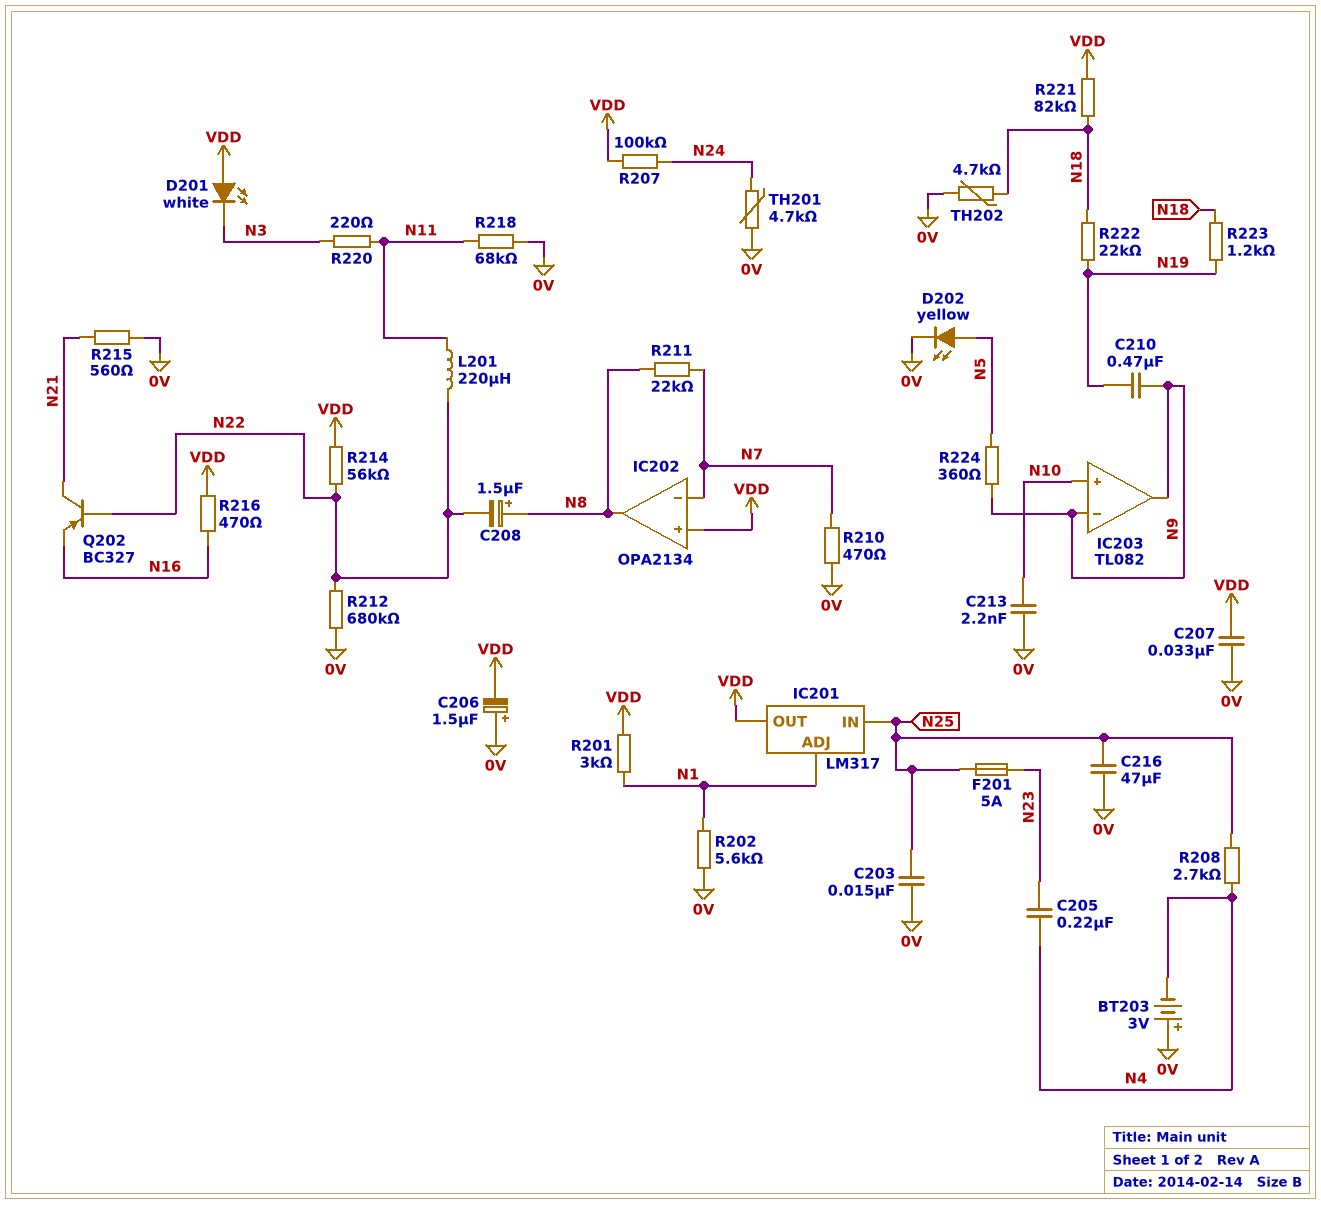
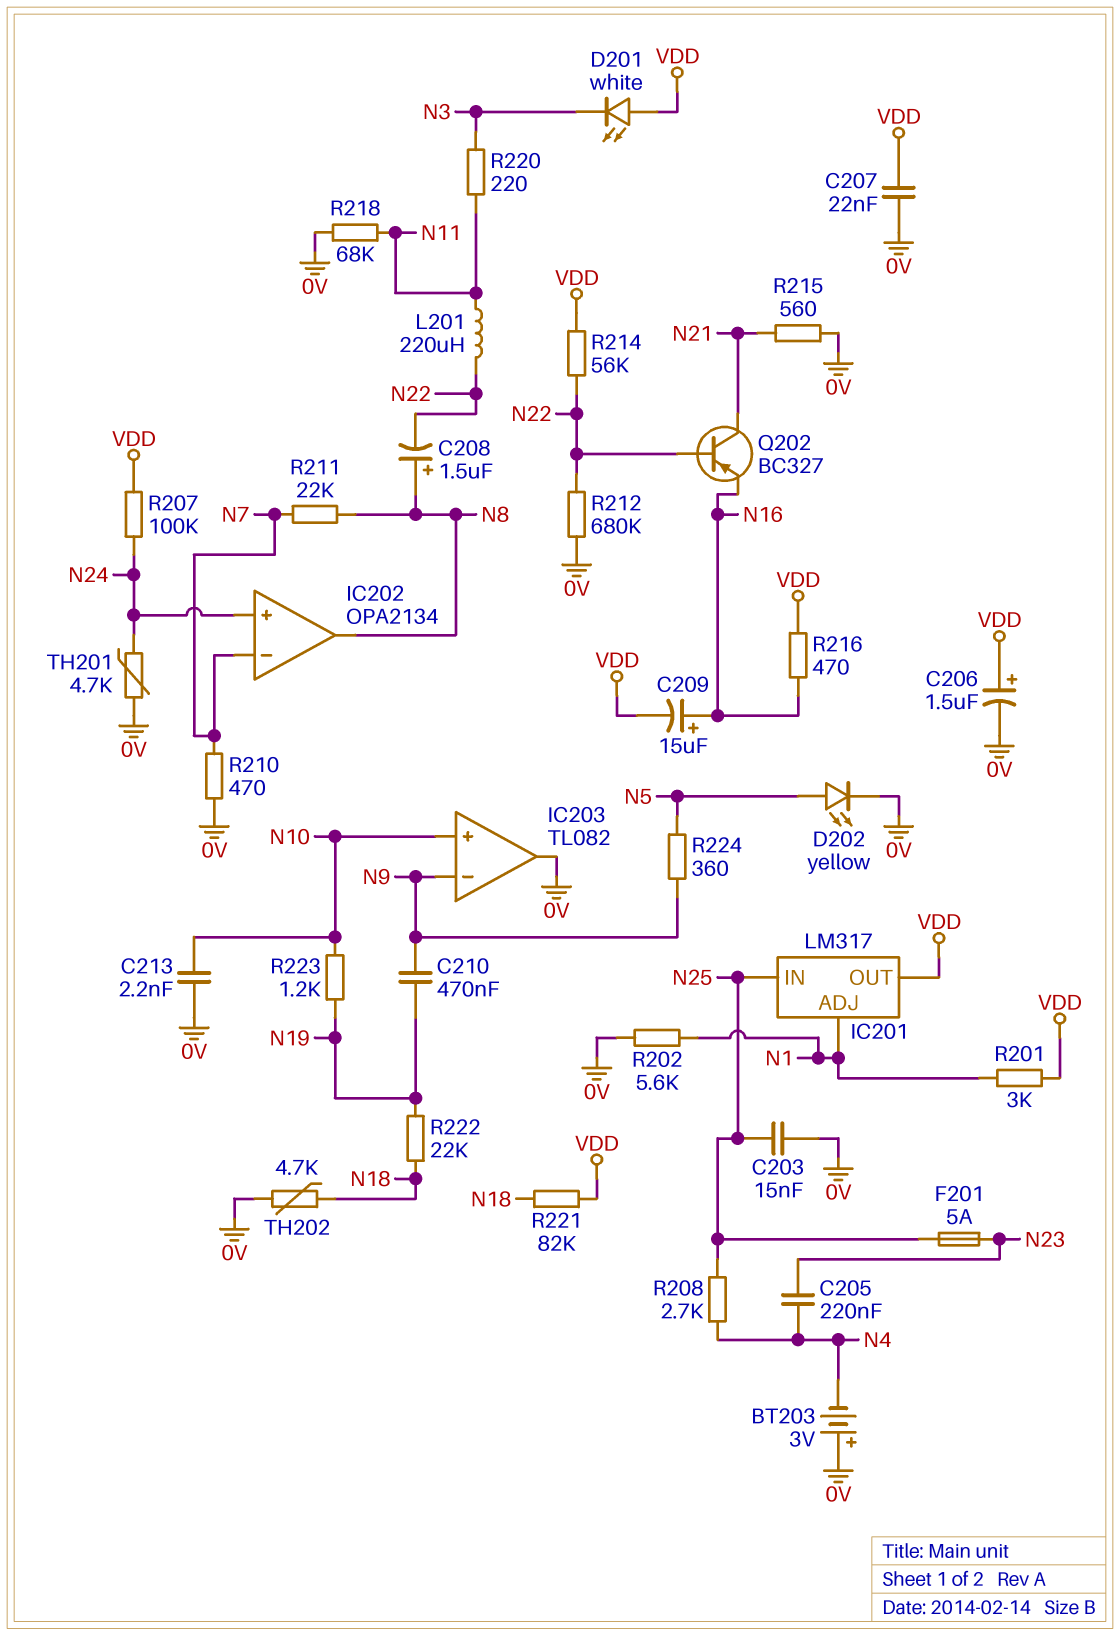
C206: 1.5uF (plus 0V, minus VDD) -> 1.5uF (plus VDD, minus 0V)
C207: 33nF (0V, VDD) -> 22nF (0V, VDD)
C209: none -> 15uF (plus N16, minus VDD)
C216: 47uF (0V, N25) -> none
IC202 pin in+: VDD -> N24
IC203 pin out: N9 -> 0V
R223: 1.2k (N18, N19) -> 1.2k (N10, N19)

